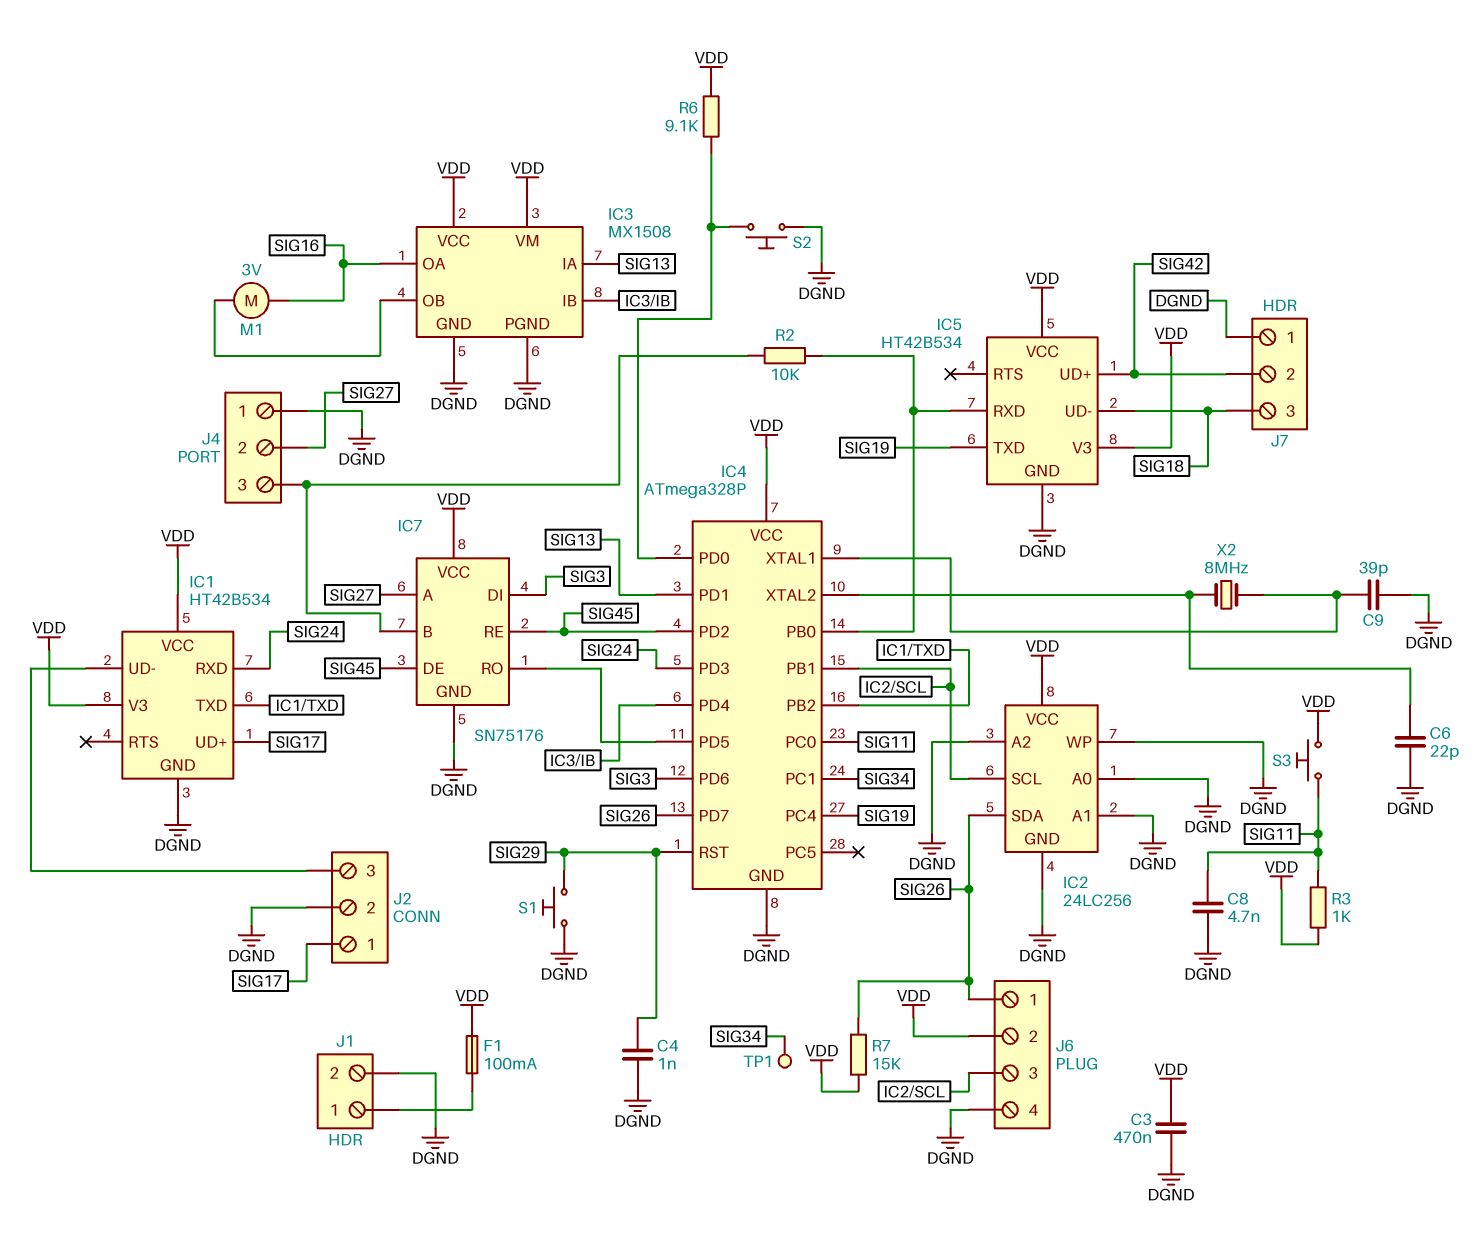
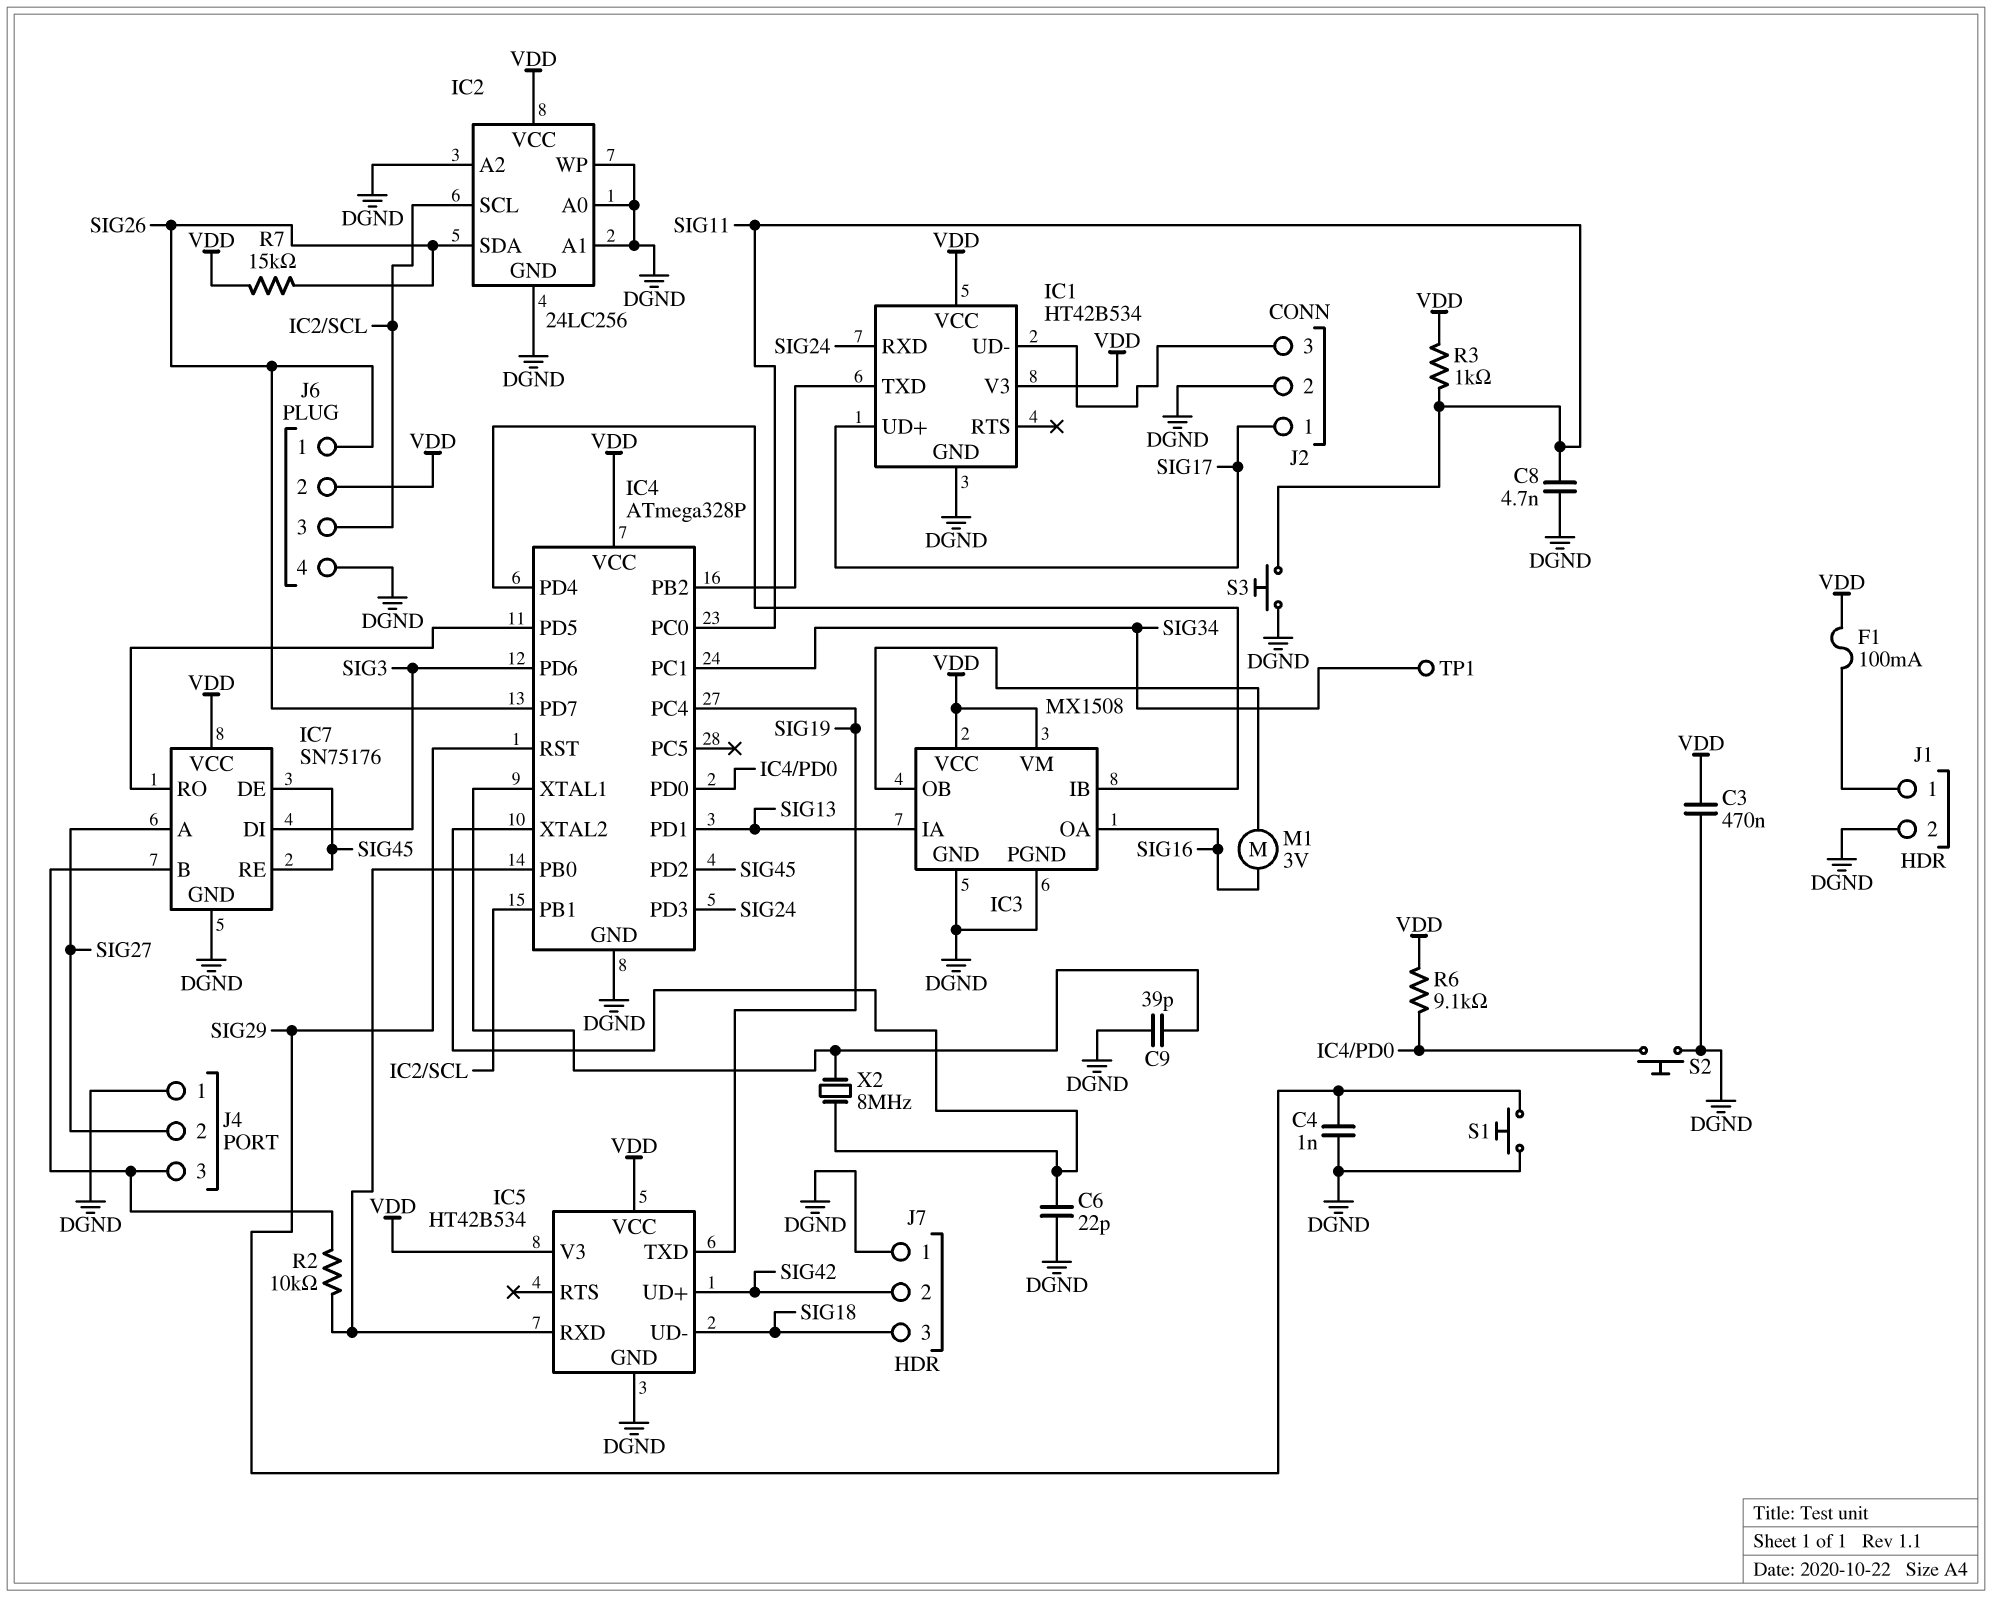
S3: button (SIG11, VDD) -> button (DGND, SIG11)

